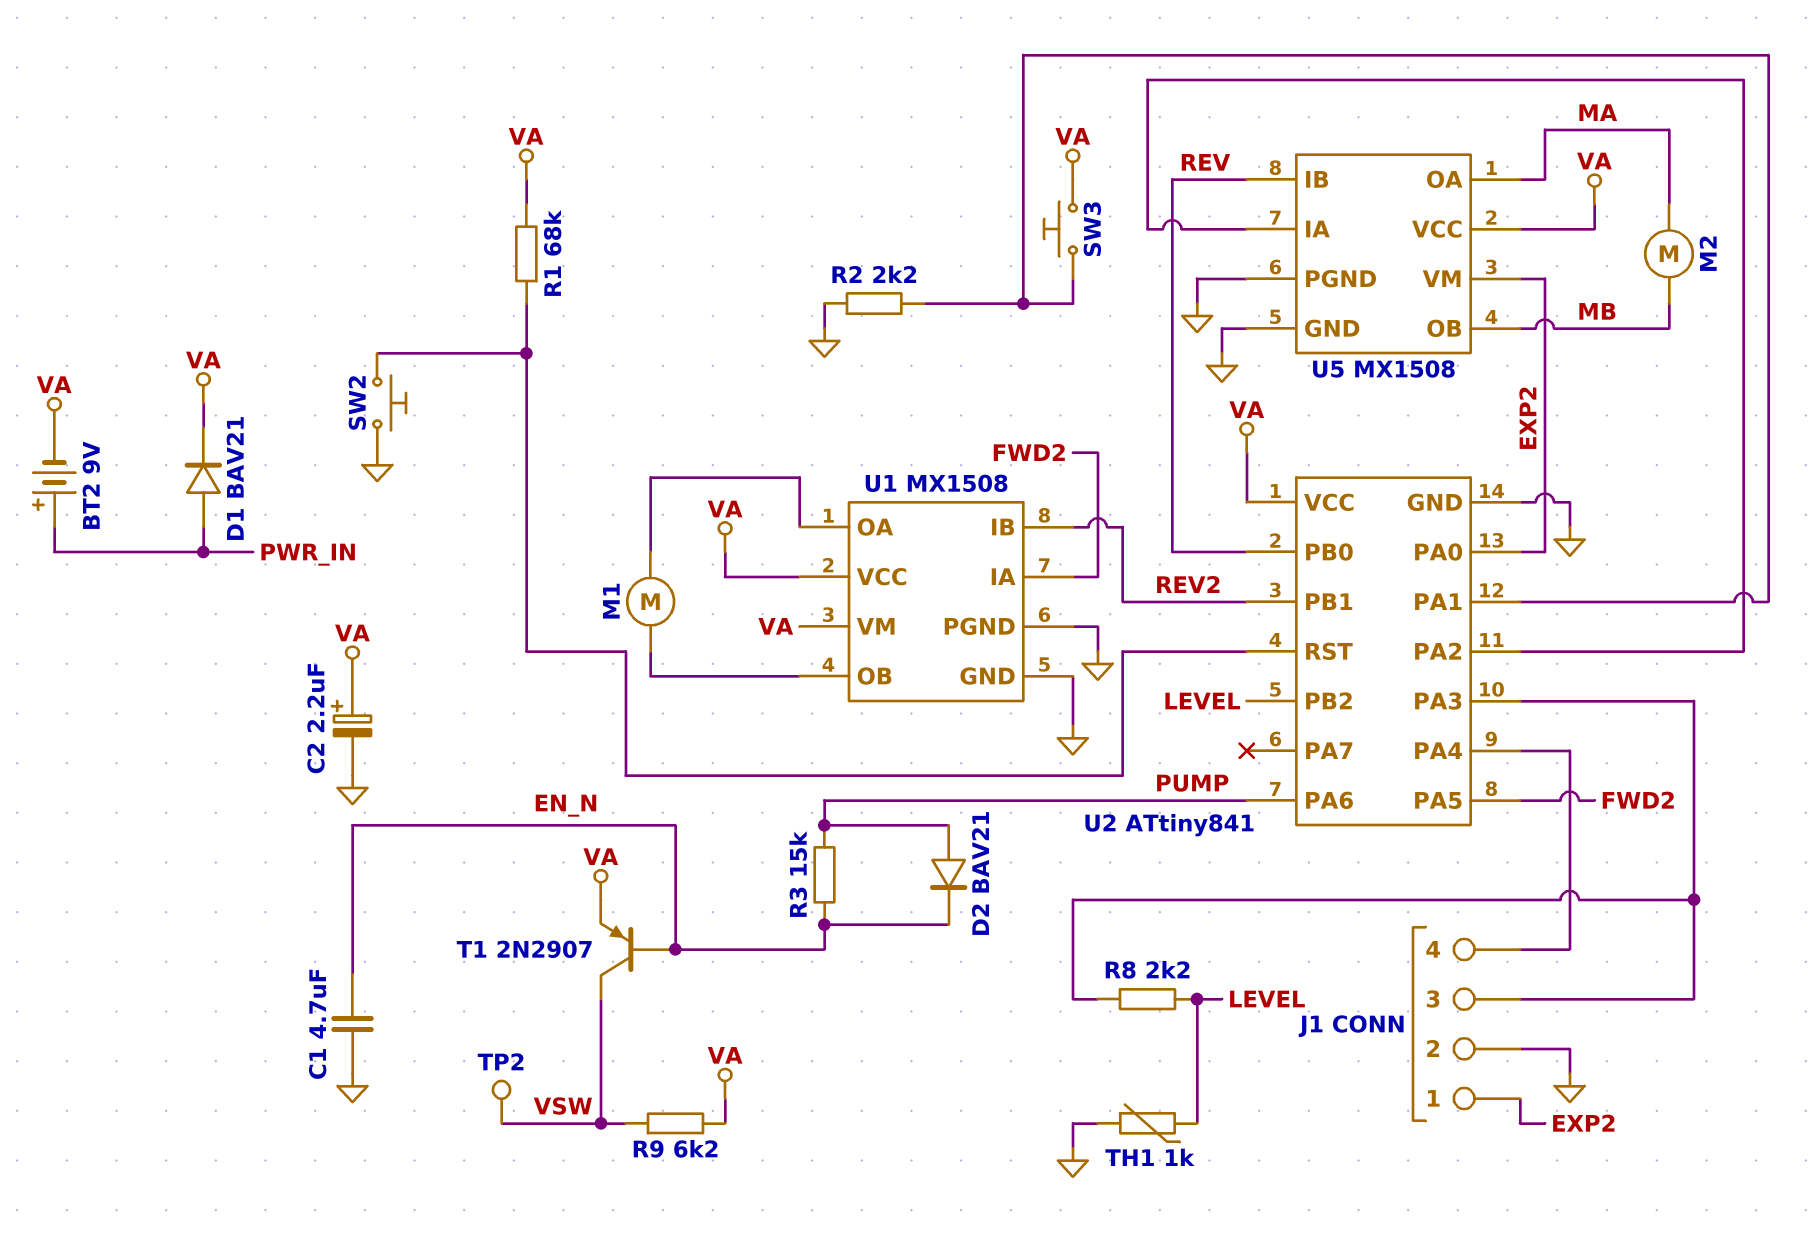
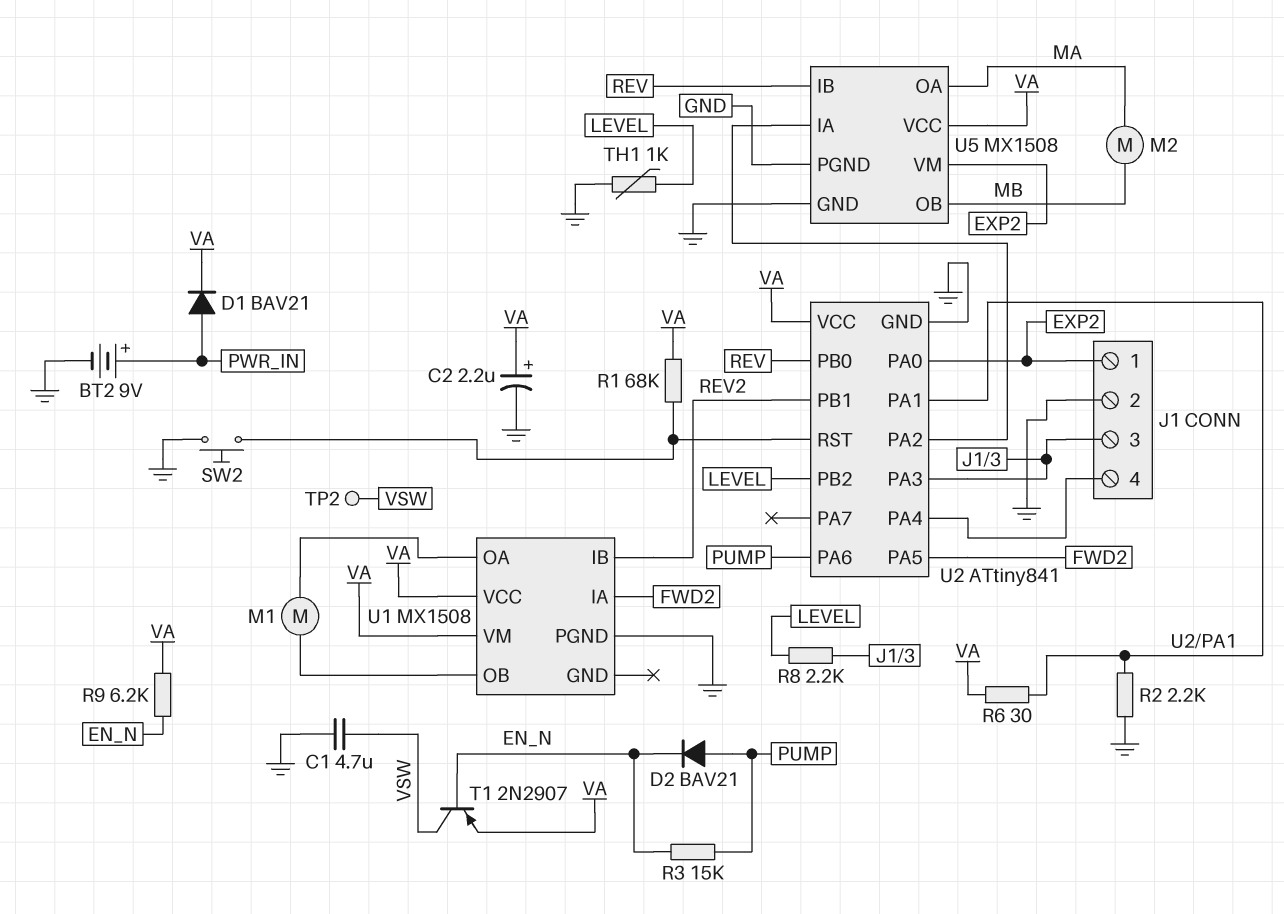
BT2: 9V (plus PWR_IN, minus VA) -> 9V (plus PWR_IN, minus GND)
C1: 4.7uF (EN_N, GND) -> 4.7uF (GND, VSW)
R6: none -> 30 (U2/PA1, VA)
R9: 6.2k (VA, VSW) -> 6.2k (EN_N, VA)
SW3: button (U2/PA1, VA) -> none
U1 pin GND: GND -> none

